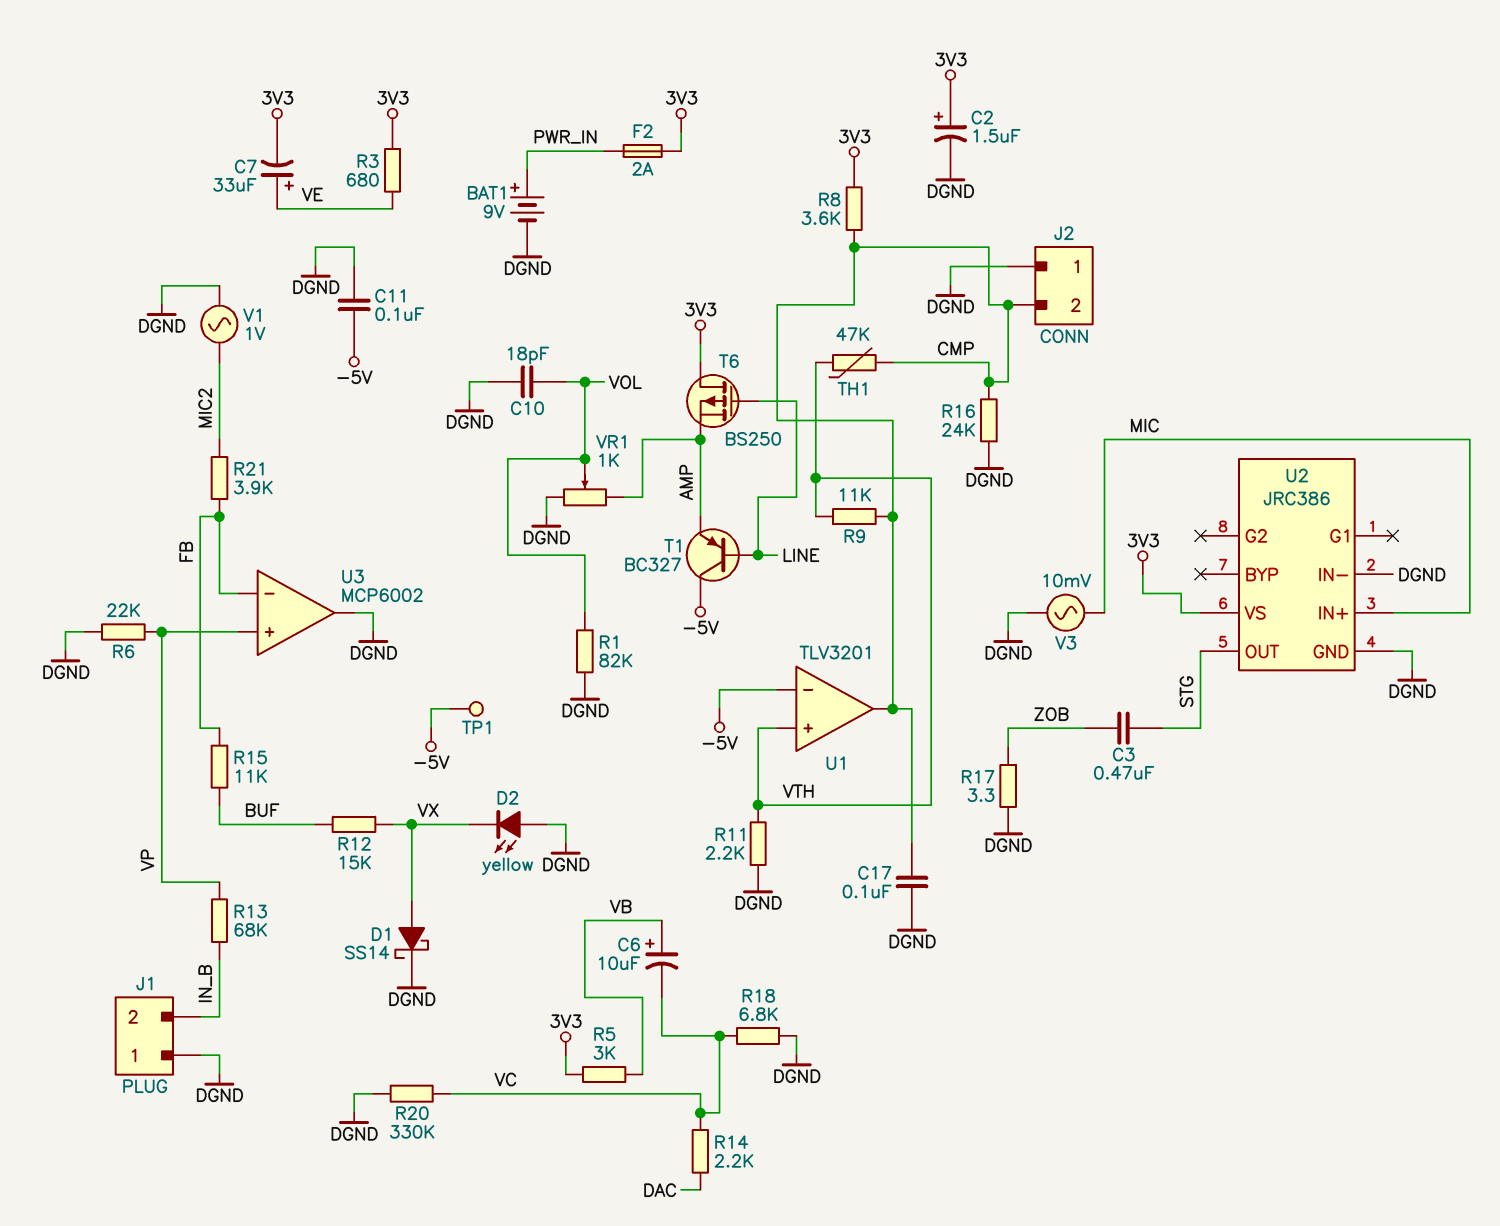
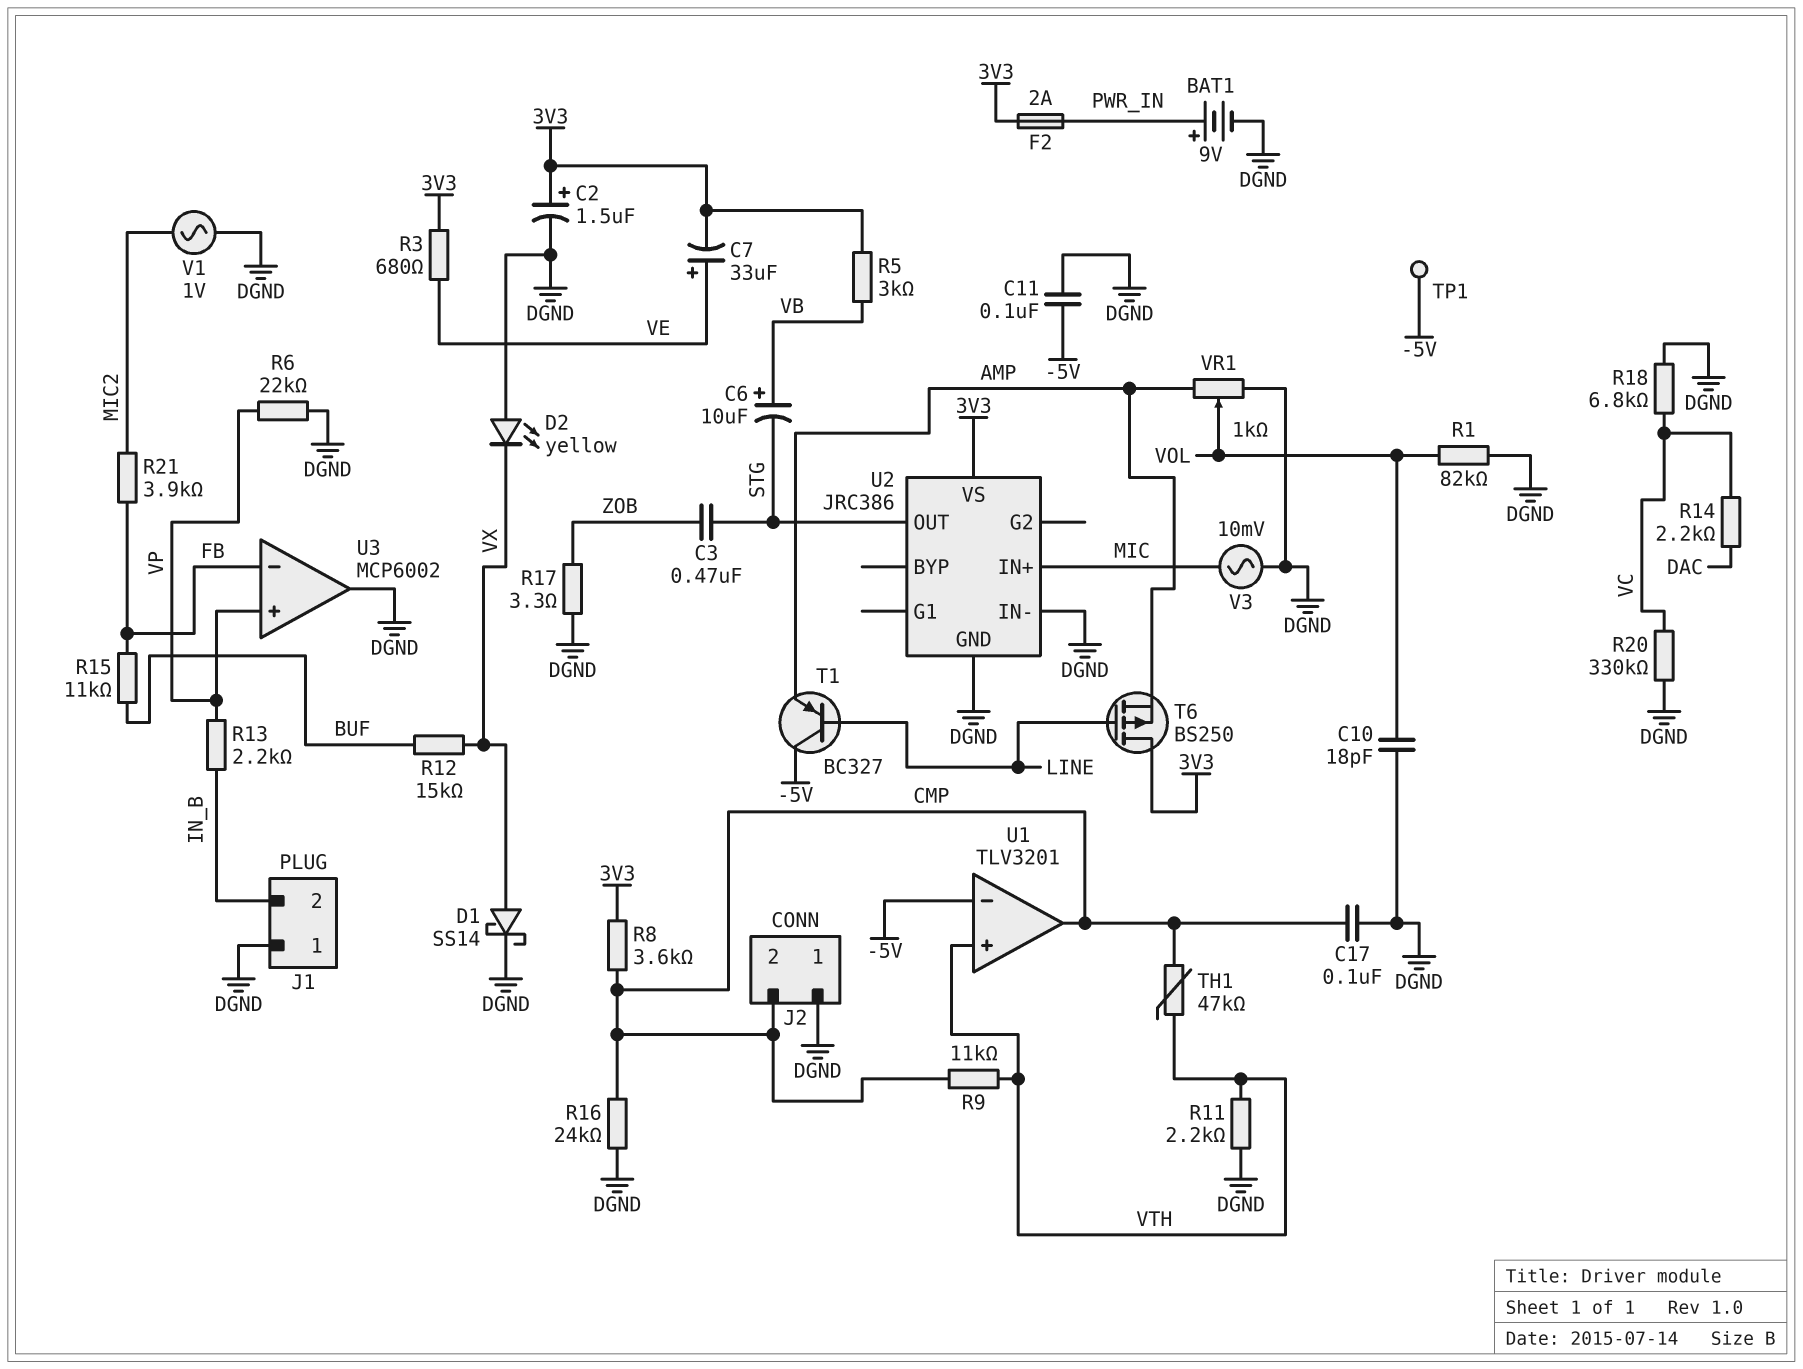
C6: 10uF (plus VB, minus VC) -> 10uF (plus VB, minus STG)
R13: 68k (IN_B, VP) -> 2.2k (IN_B, VP)

